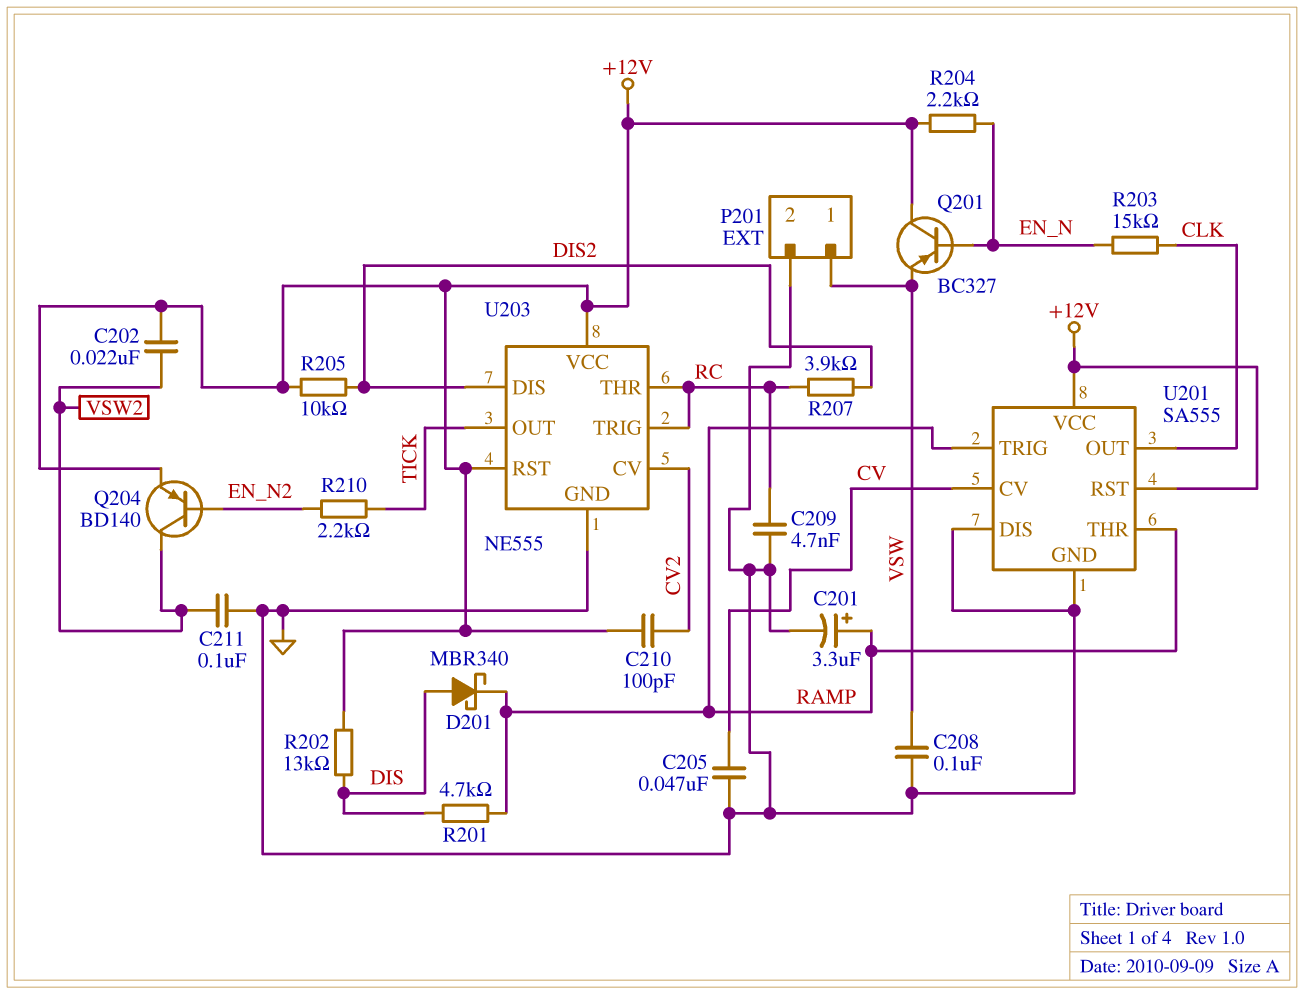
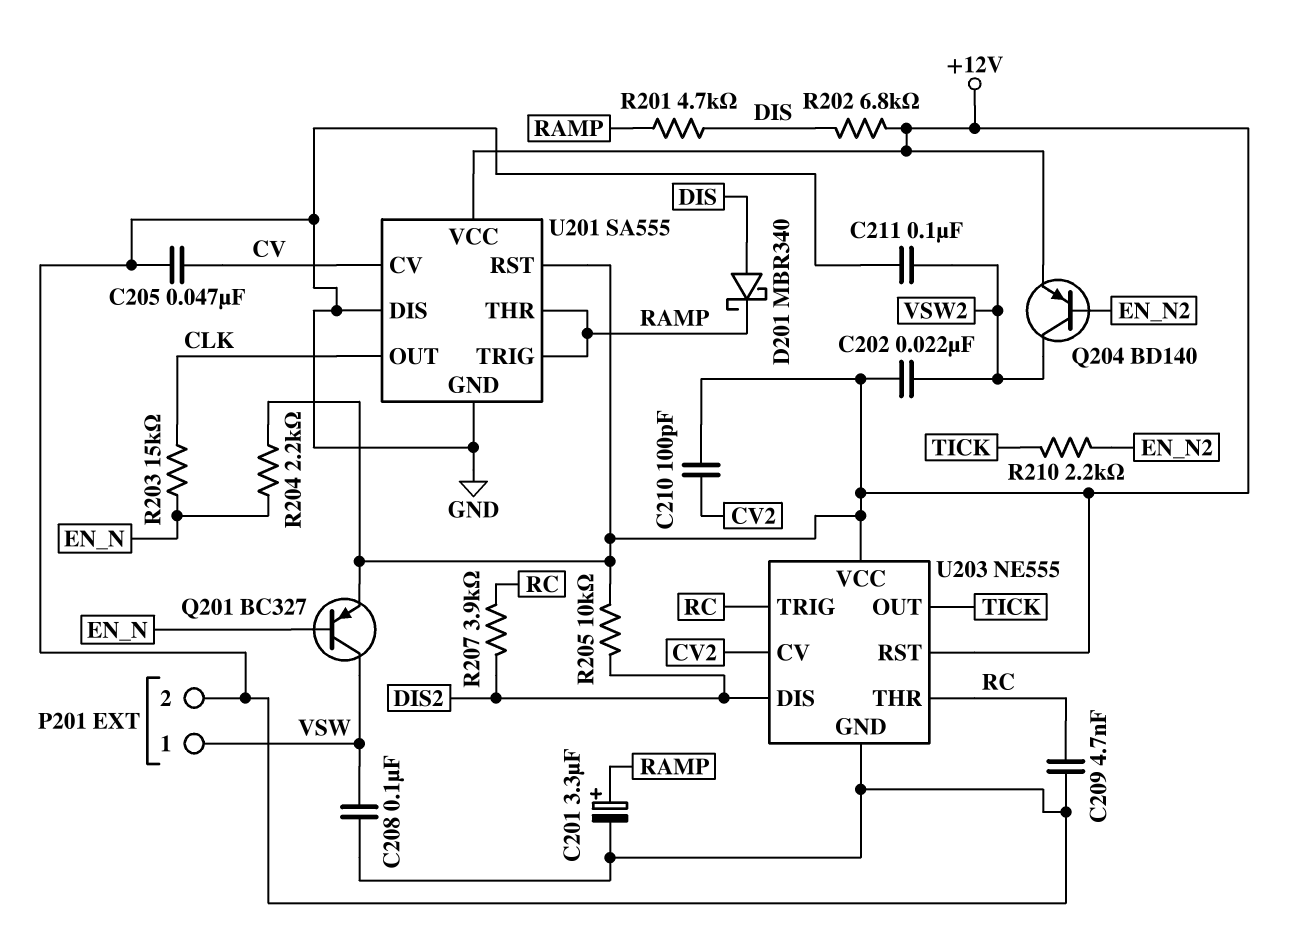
Q201: PNP BC327 (B EN_N, C +12V, E VSW) -> PNP BC327 (B EN_N, C VSW, E +12V)
R202: 13k (+12V, DIS) -> 6.8k (+12V, DIS)

